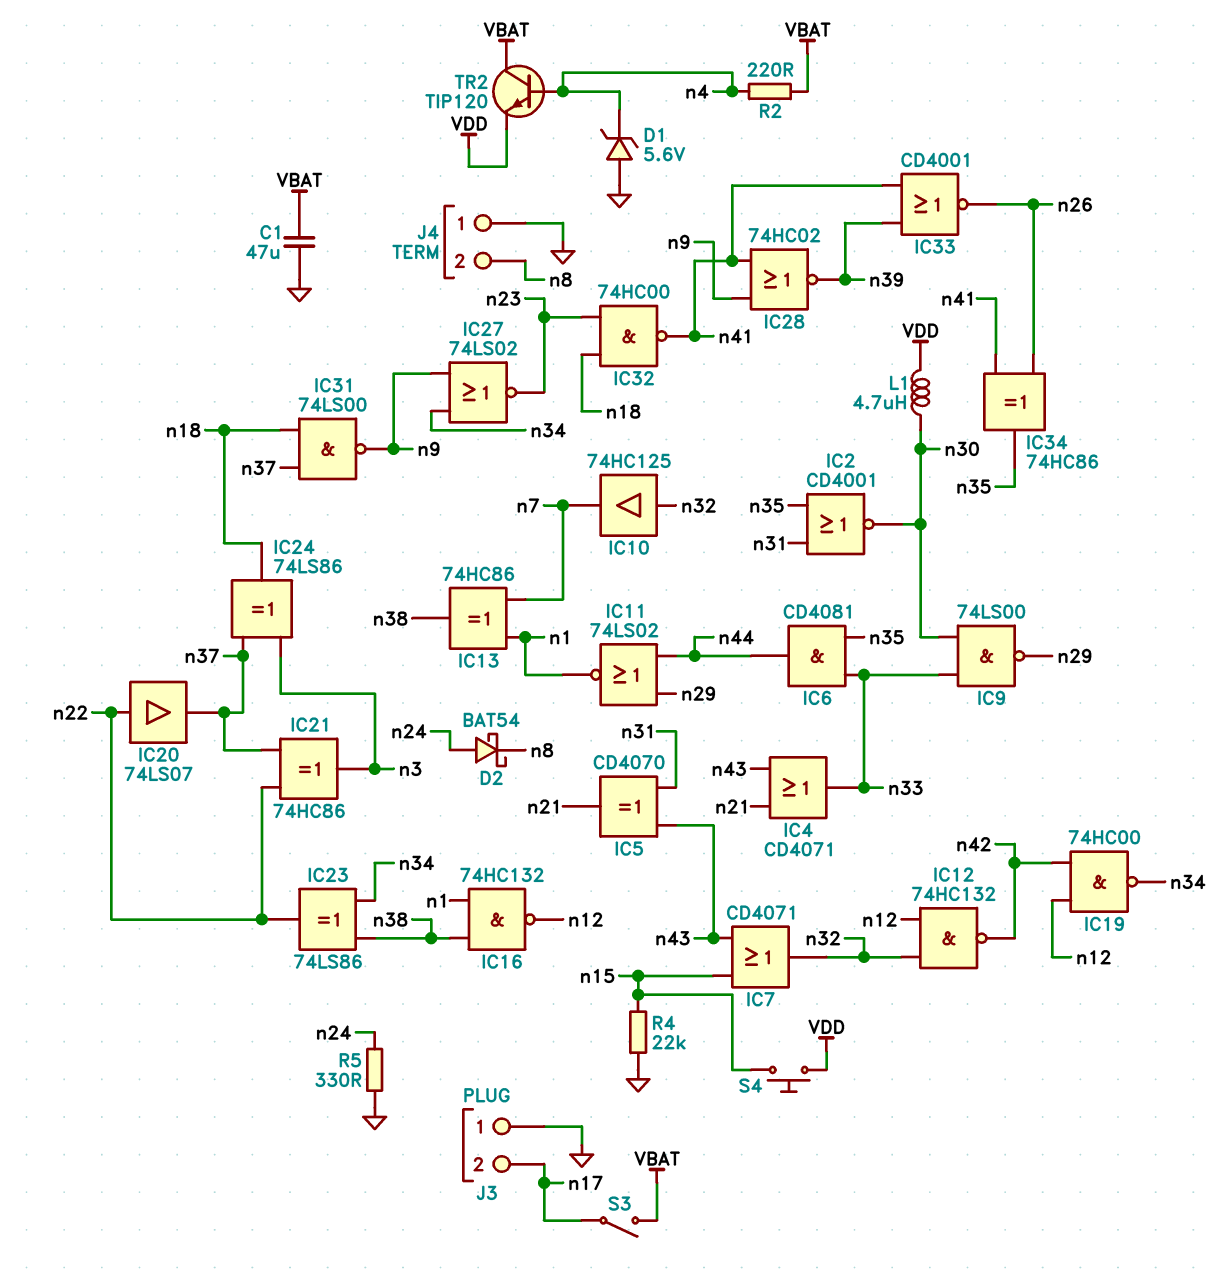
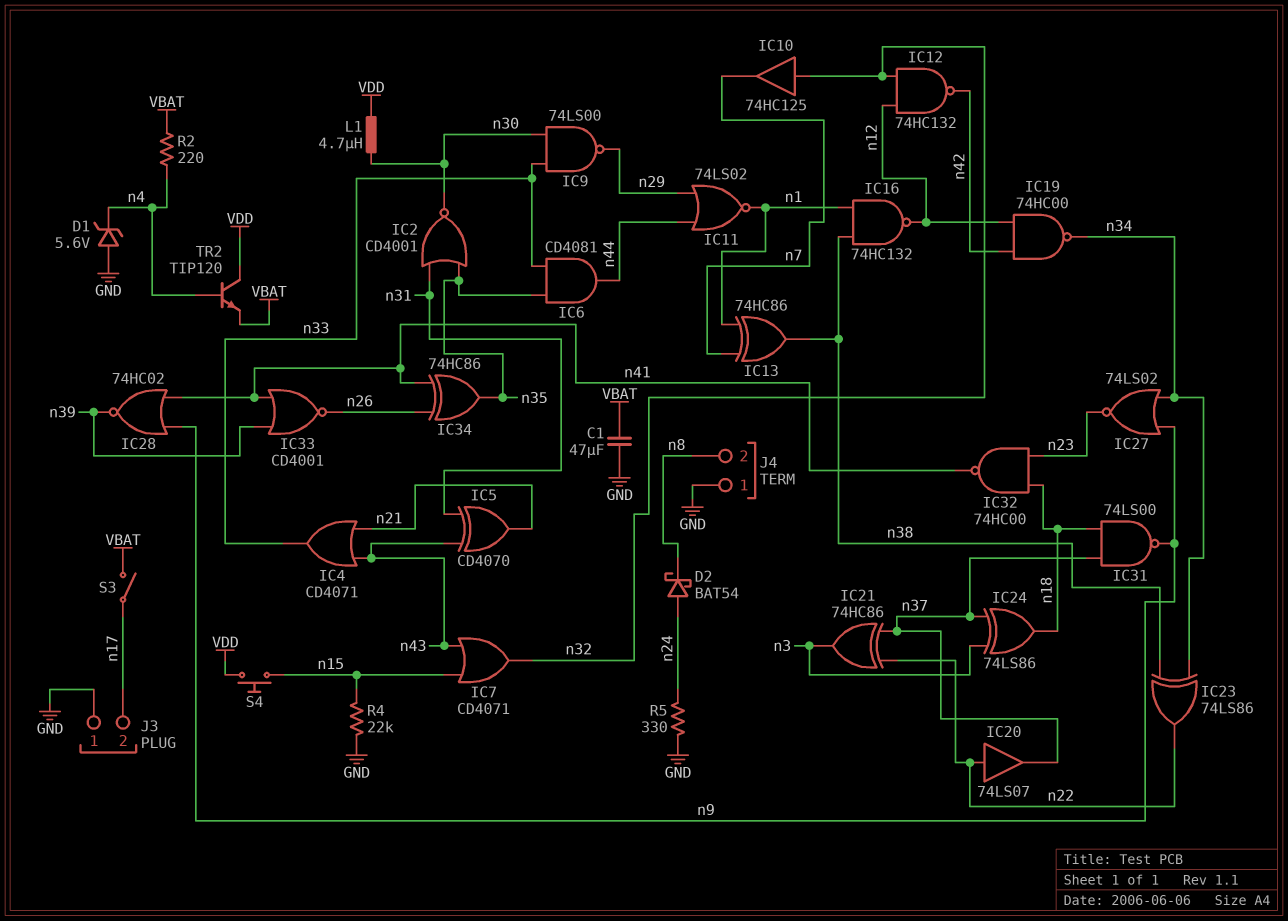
TR2: NPN TIP120 (B n4, C VBAT, E VDD) -> NPN TIP120 (B n4, C VDD, E VBAT)

